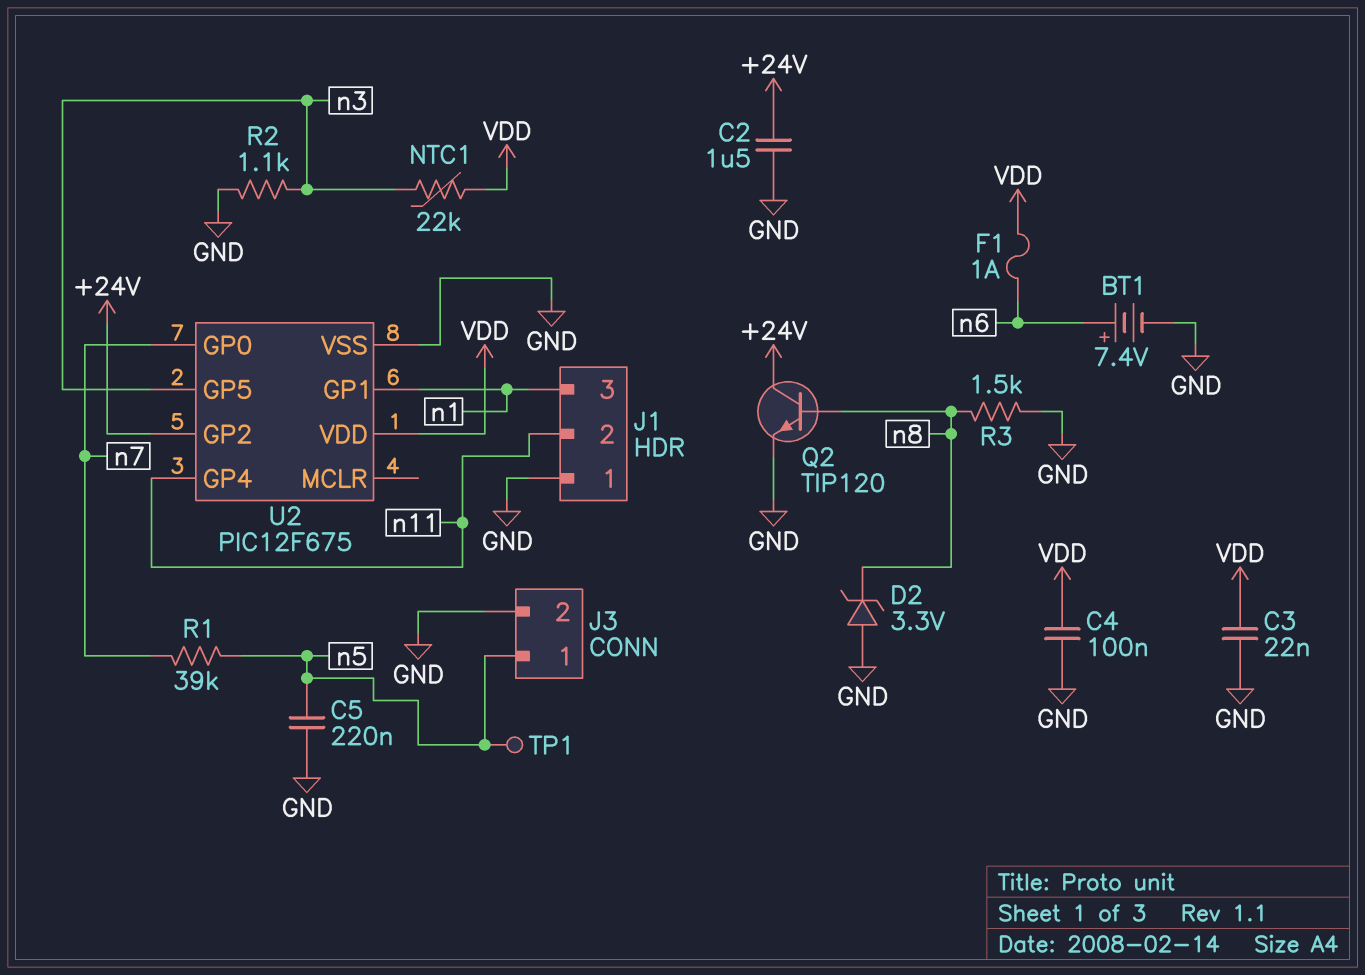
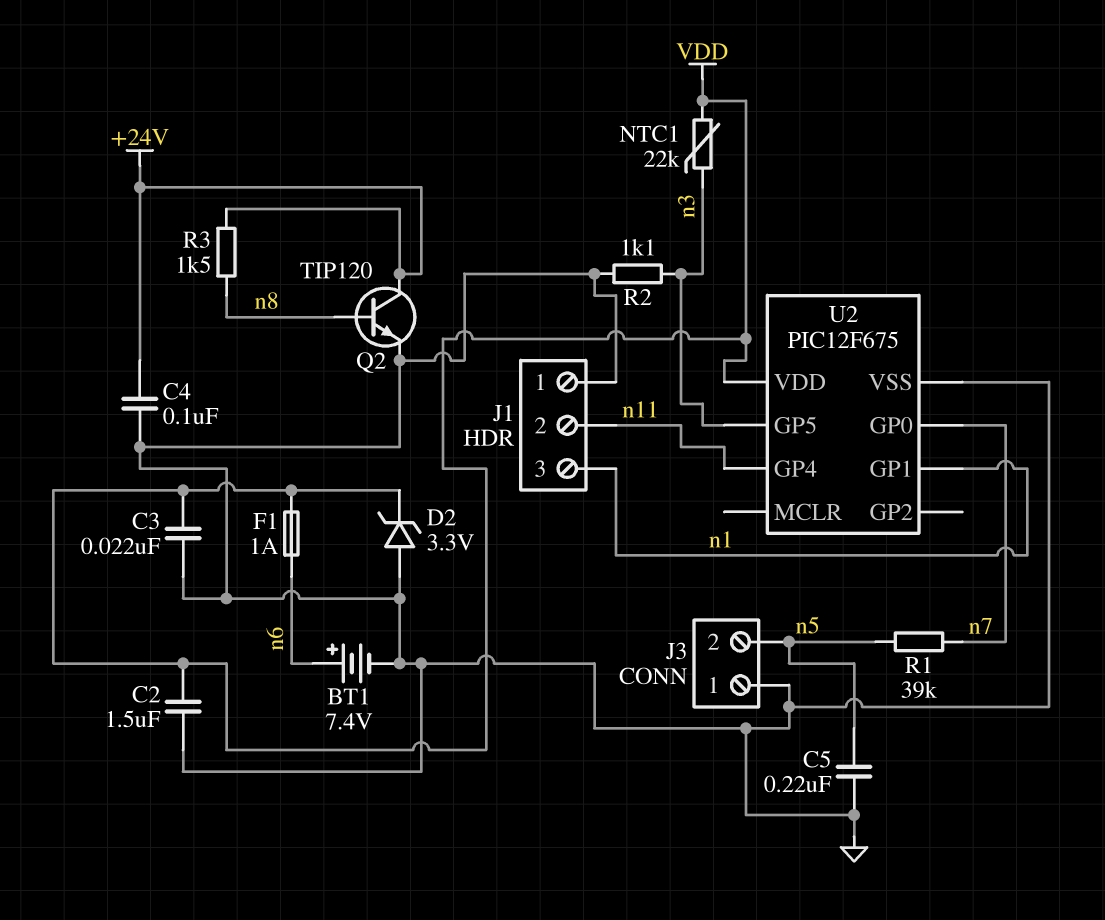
C2: 1.5uF (+24V, GND) -> 1.5uF (GND, VDD)
C4: 100nF (GND, VDD) -> 100nF (+24V, GND)
D2: zener 3.3V (A GND, K n8) -> zener 3.3V (A GND, K VDD)
J3 pin 1: n5 -> GND
J3 pin 2: GND -> n5
R3: 1.5k (GND, n8) -> 1.5k (+24V, n8)
TP1: test point (n5) -> none
U2 pin GP2: +24V -> none

